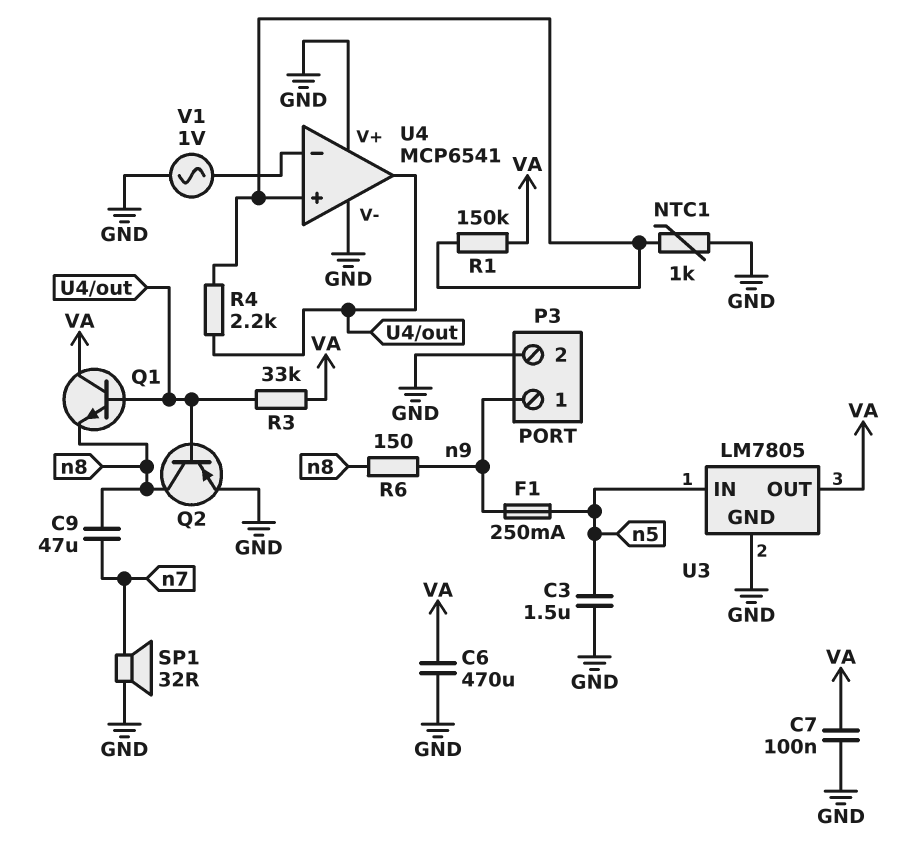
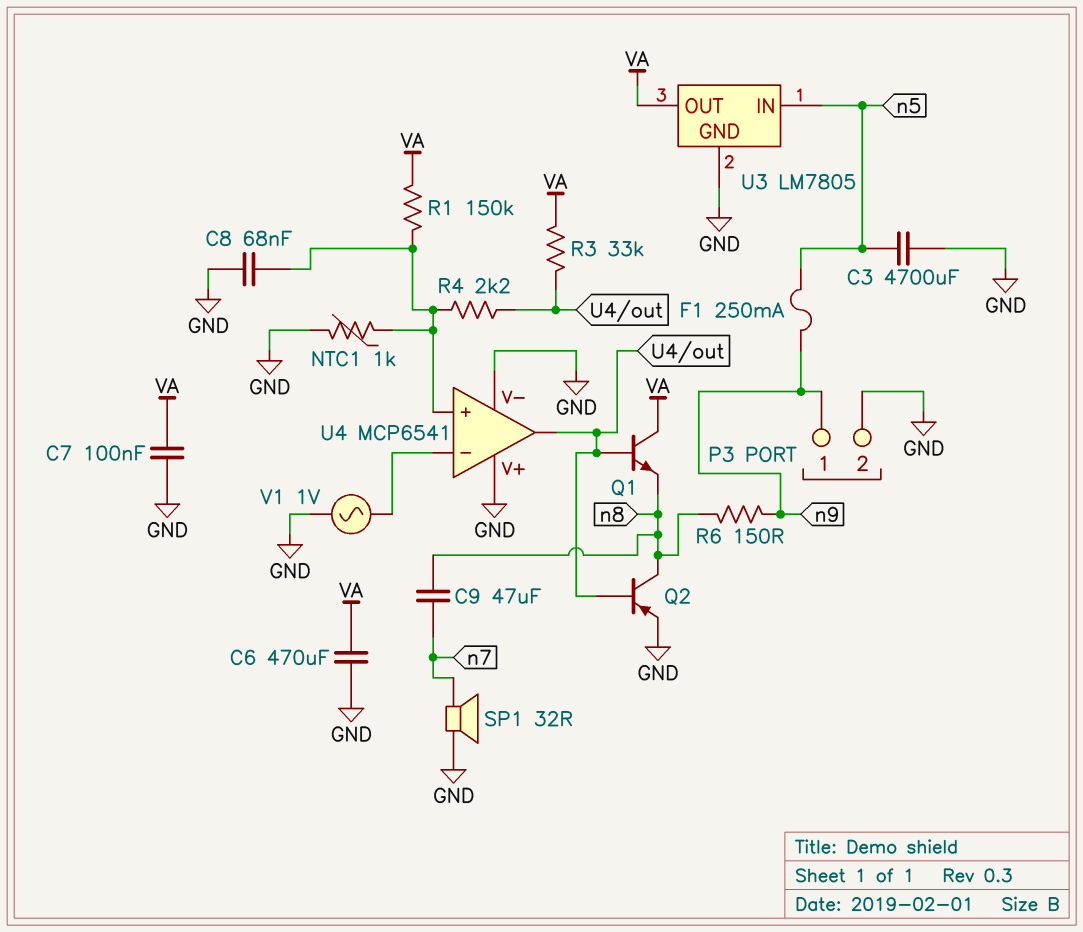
C3: 1.5uF (GND, n5) -> 4700uF (GND, n5)
C8: none -> 68nF (GND, U4/in+)

